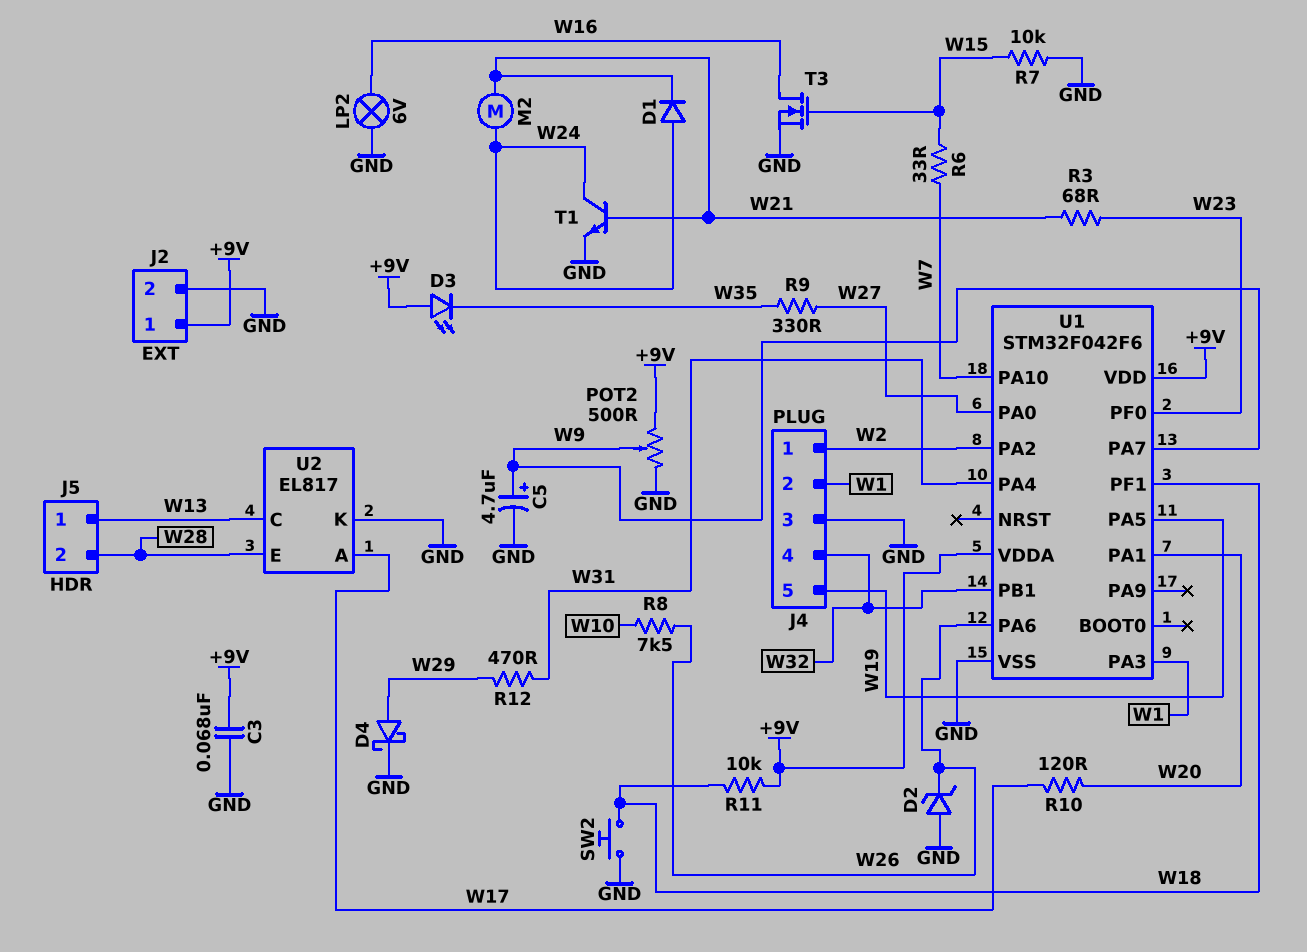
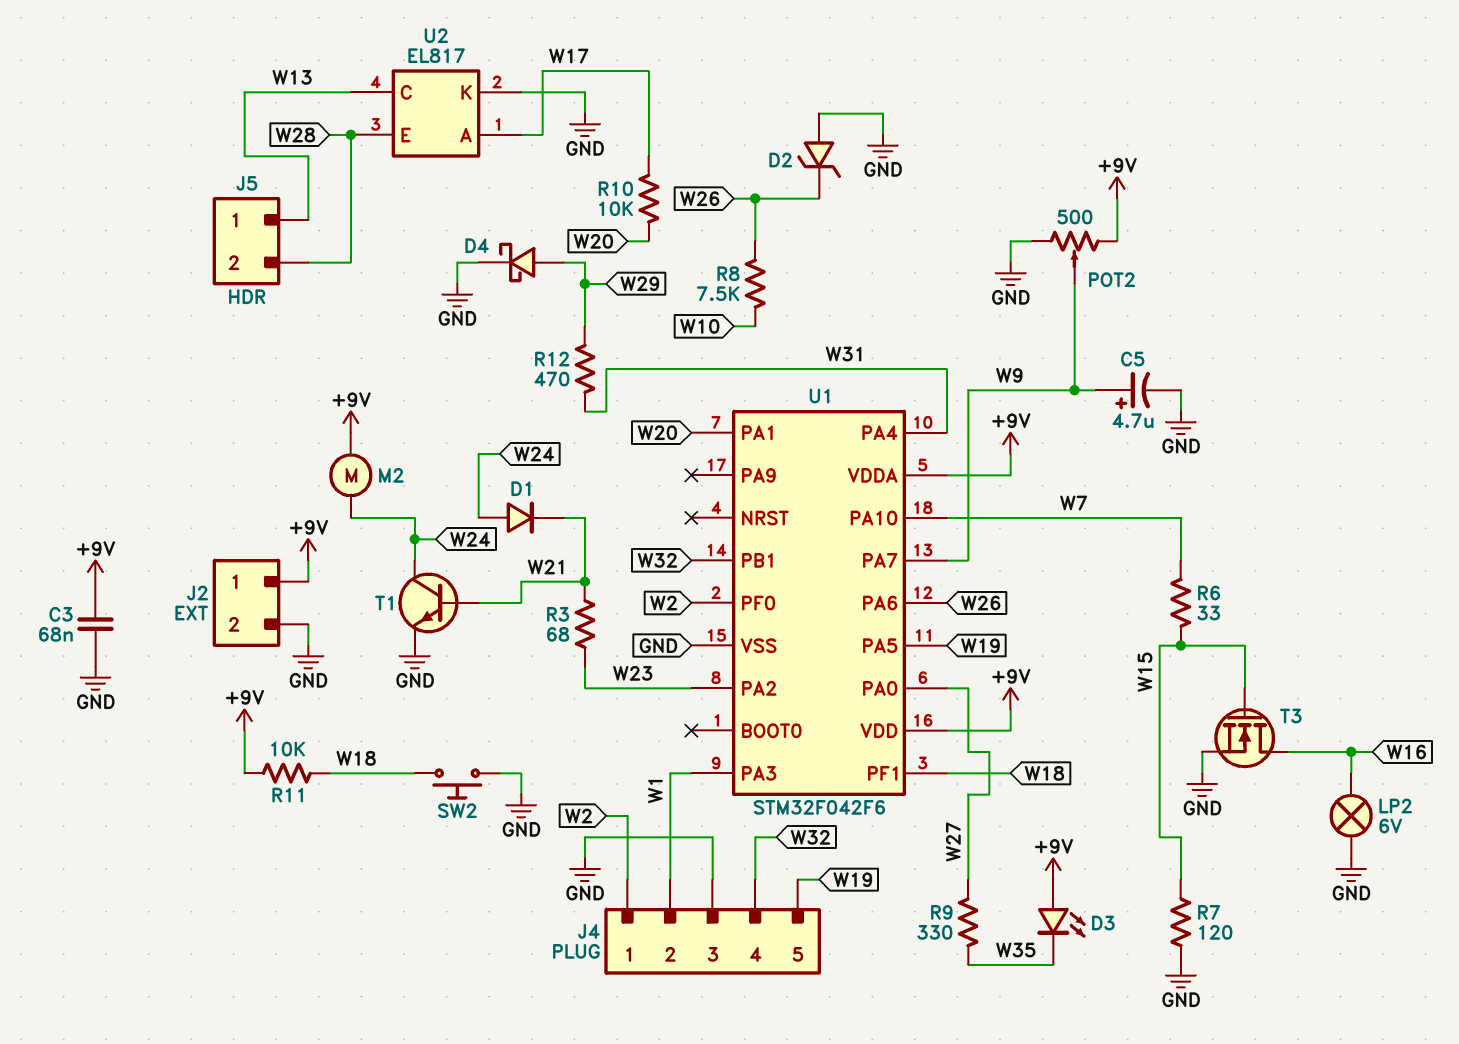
M2: motor (W21, W24) -> motor (+9V, W24)
R7: 10k (GND, W15) -> 120 (GND, W15)
R10: 120 (W17, W20) -> 10k (W17, W20)
U1 pin PA2: W2 -> W23
U1 pin PF0: W23 -> W2

